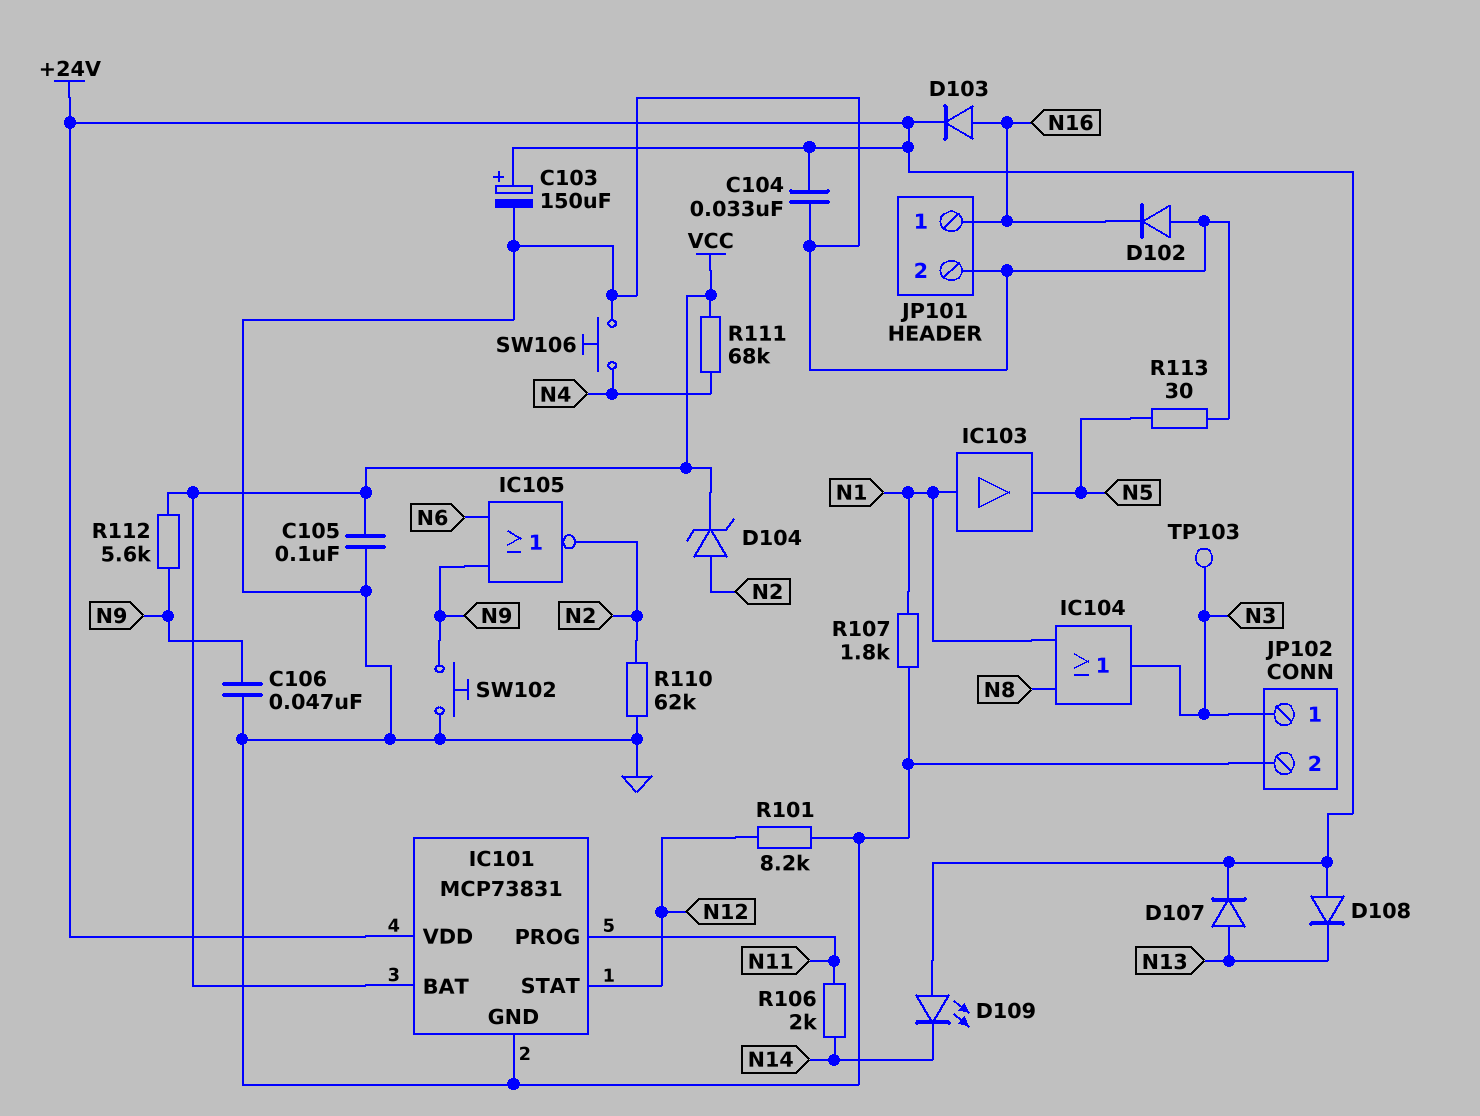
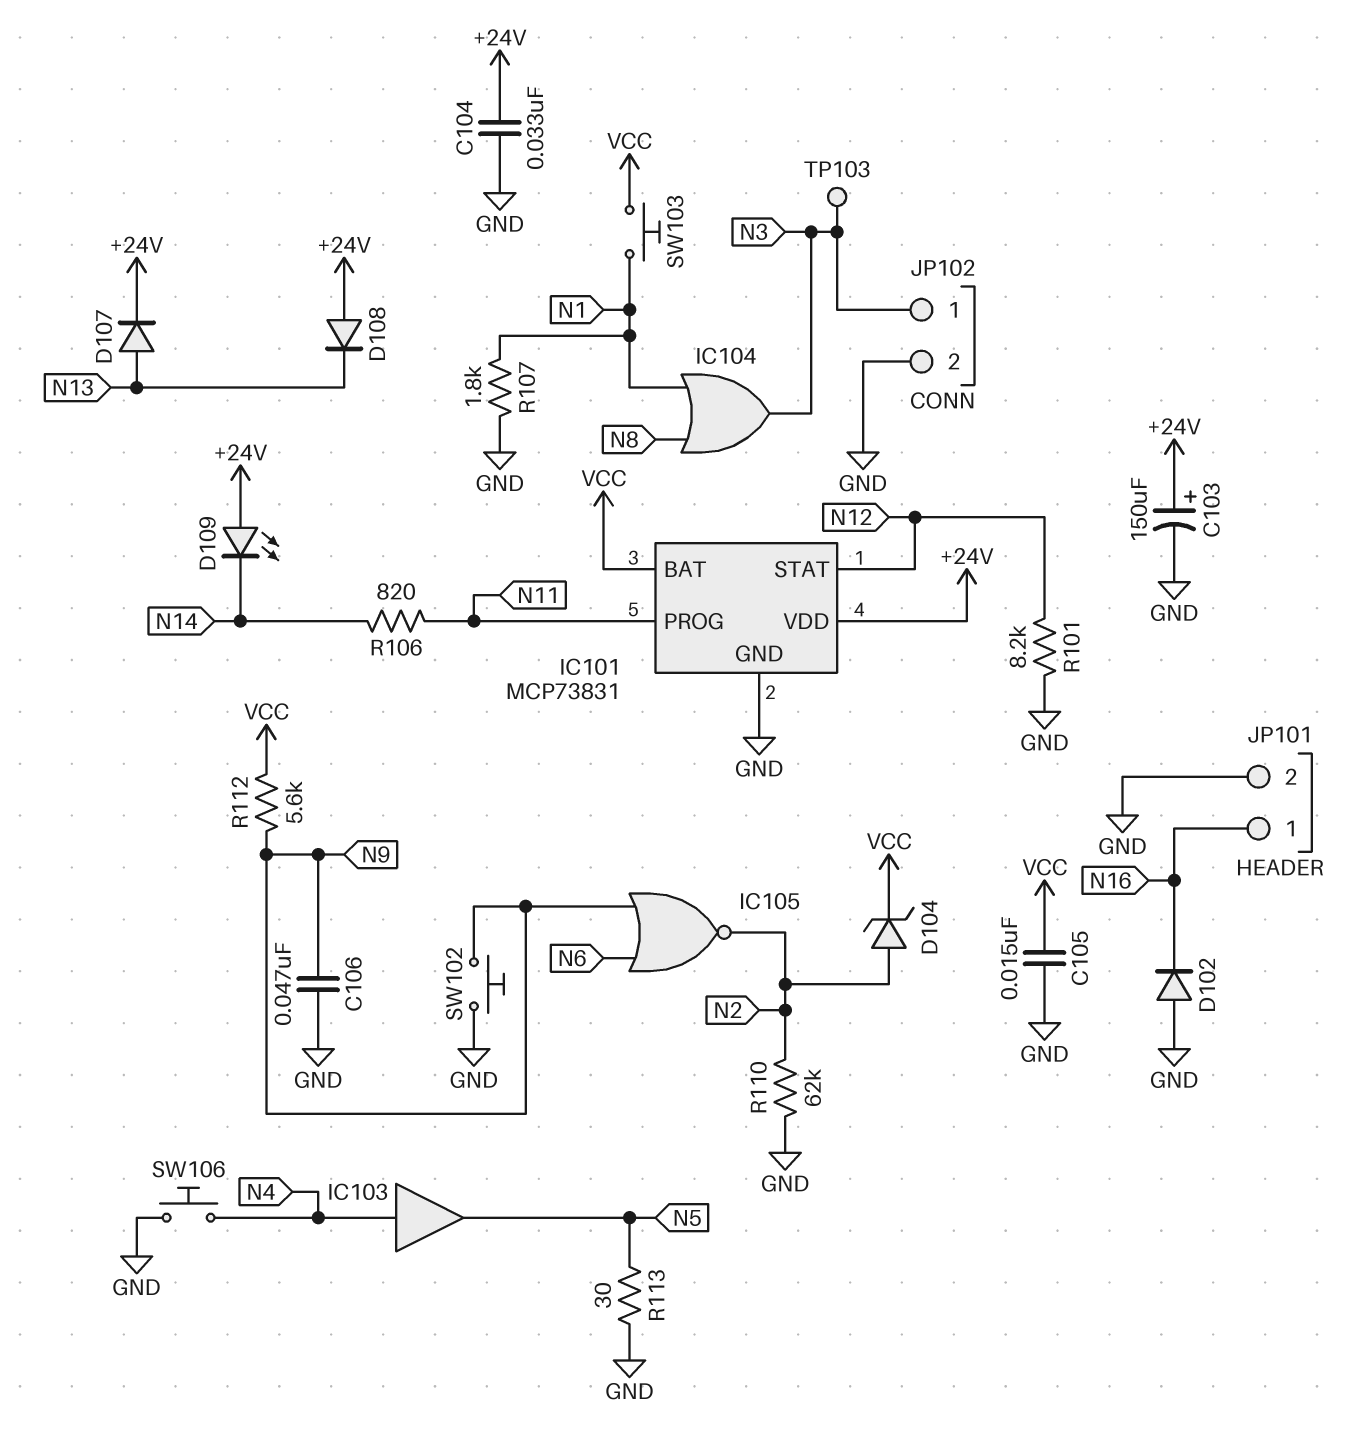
C105: 100nF (GND, VCC) -> 15nF (GND, VCC)
D103: diode (A N16, K +24V) -> none
IC103: buffer (in N1, out N5) -> buffer (in N4, out N5)
R106: 2k (N11, N14) -> 820 (N11, N14)
R111: 68k (N4, VCC) -> none
SW103: none -> button (N1, VCC)

